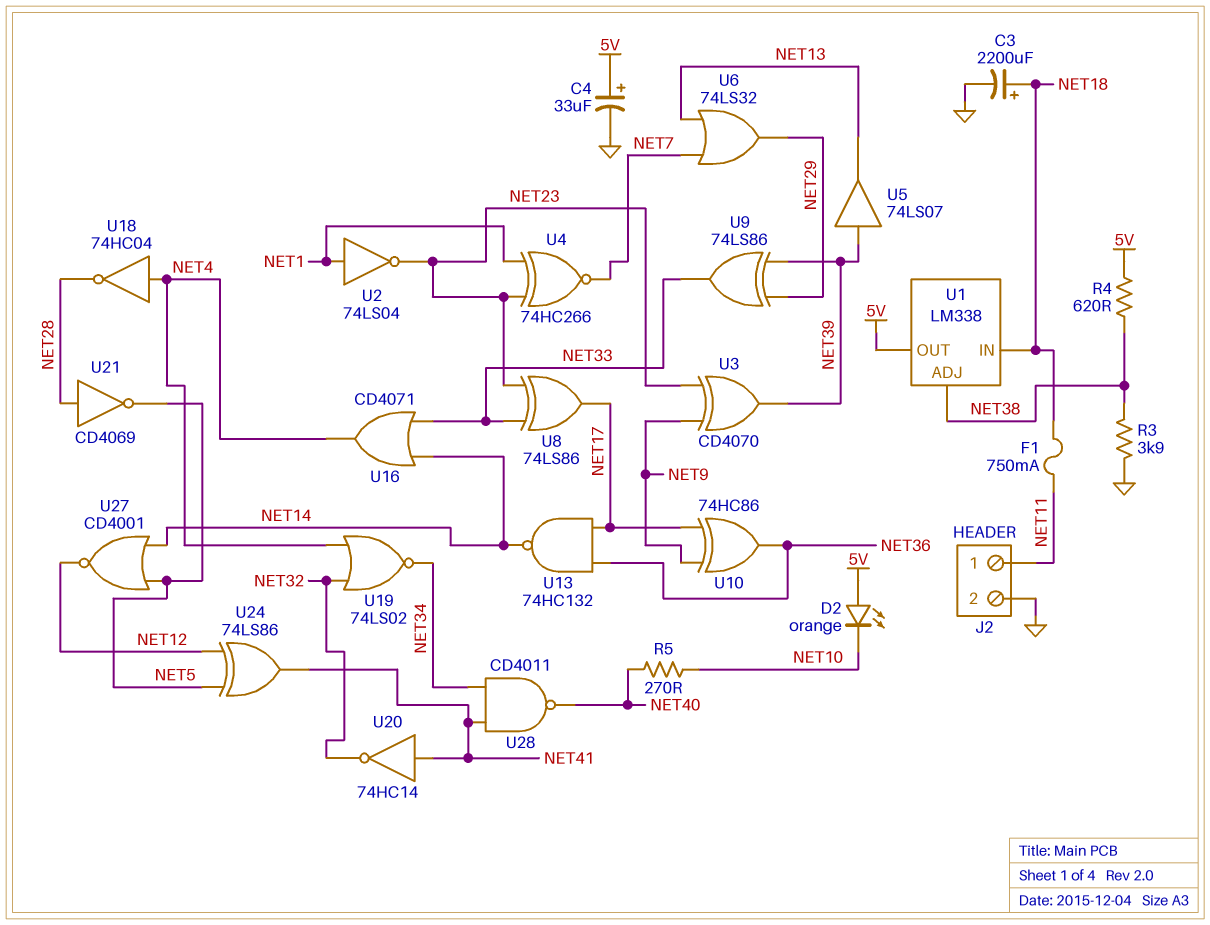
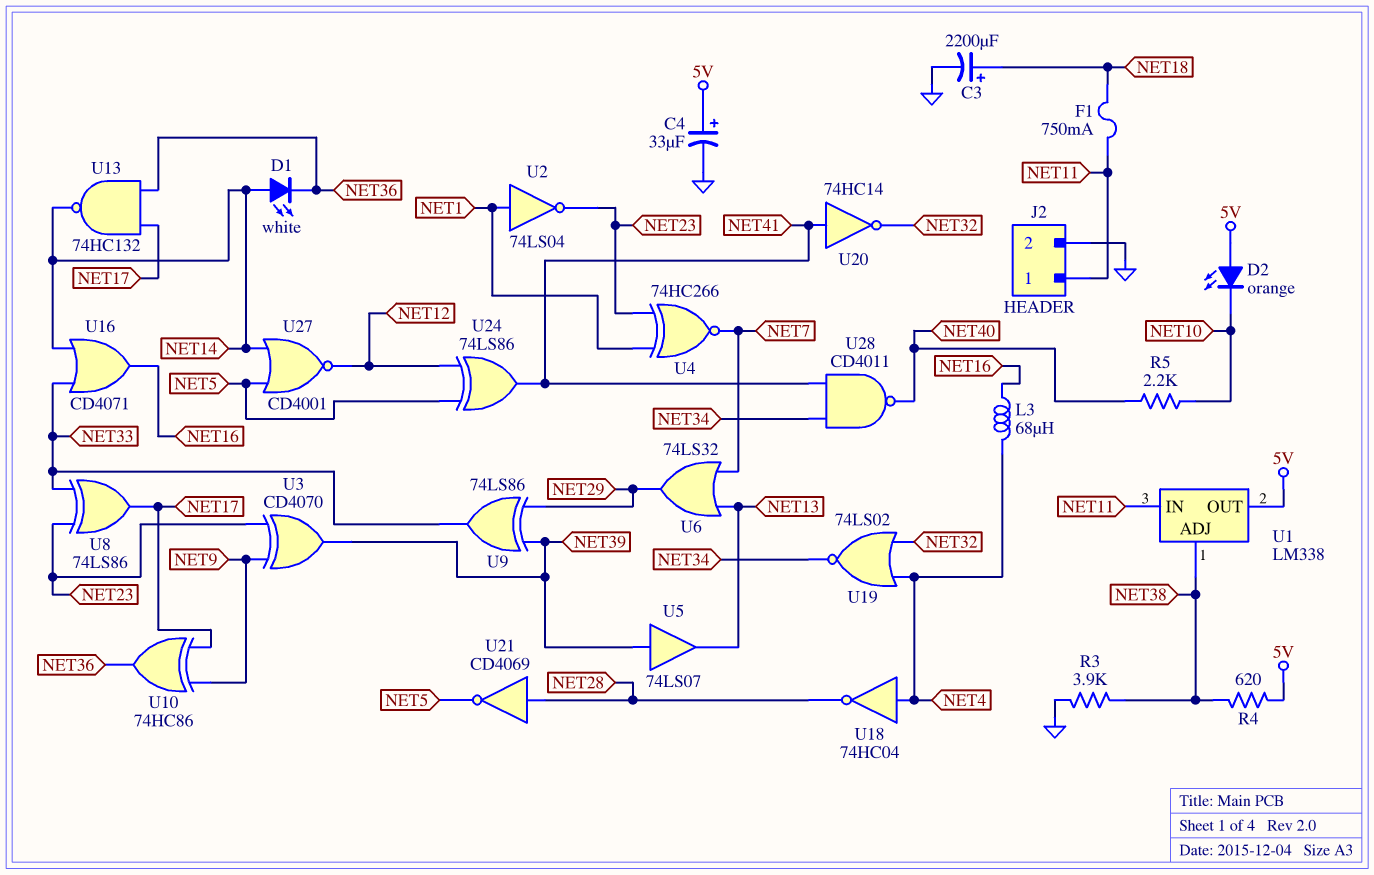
D1: none -> LED white (A NET14, K NET36)
L3: none -> 68uH (NET4, NET16)
R5: 270 (NET10, NET40) -> 2.2k (NET10, NET40)
U1 pin IN: NET18 -> NET11
U16: OR CD4071 (in NET14, in NET33, out NET4) -> OR CD4071 (in NET14, in NET33, out NET16)

